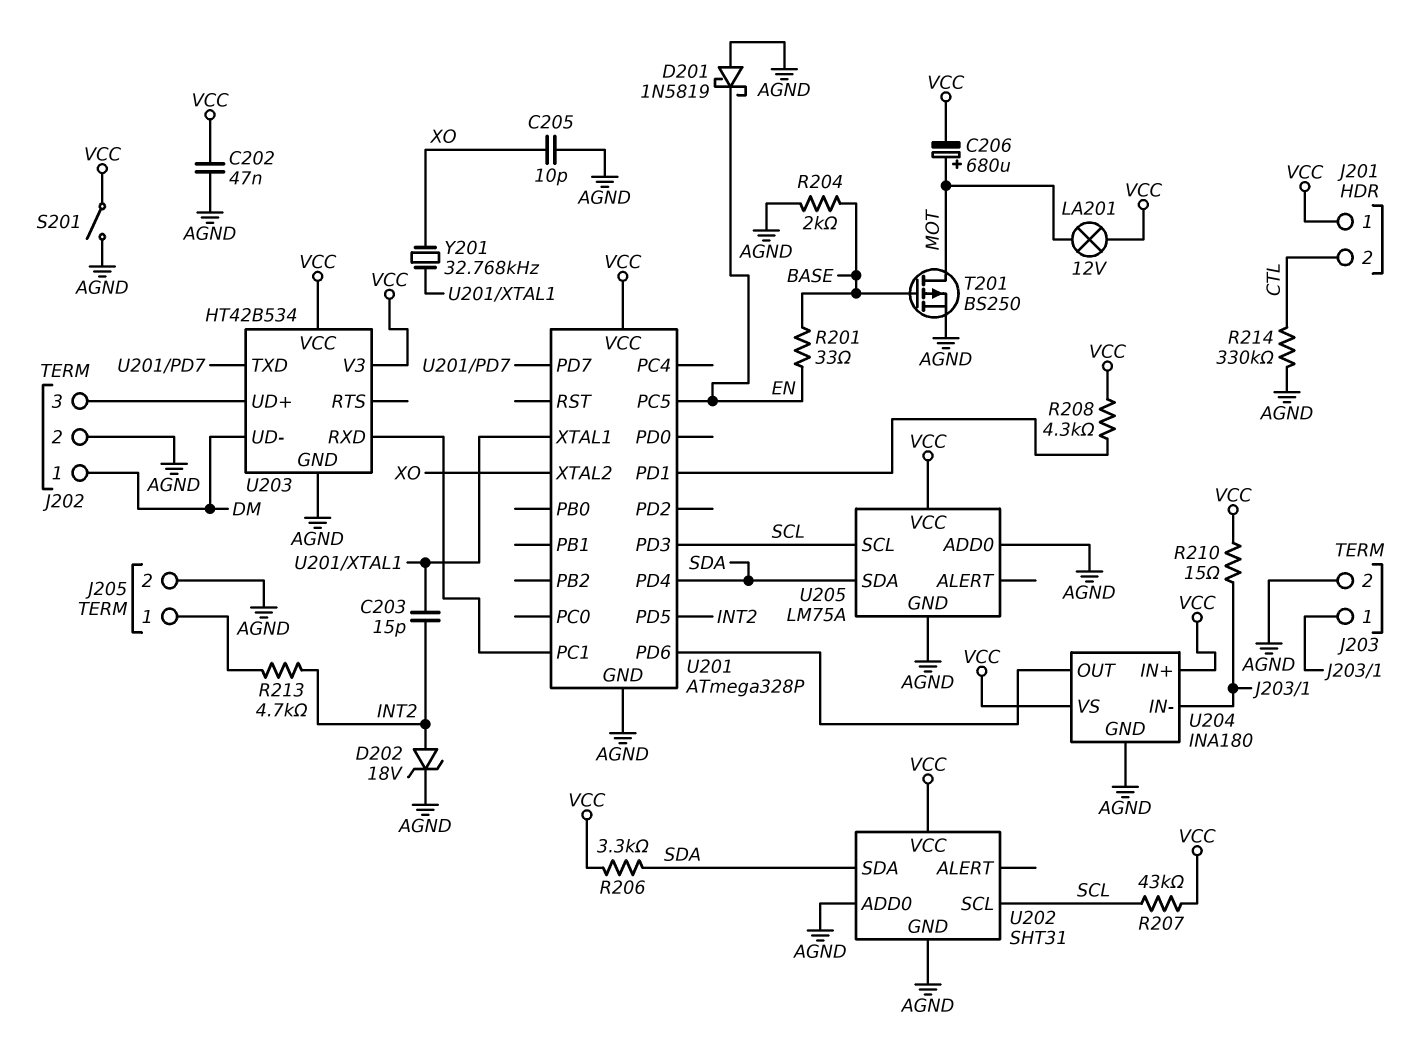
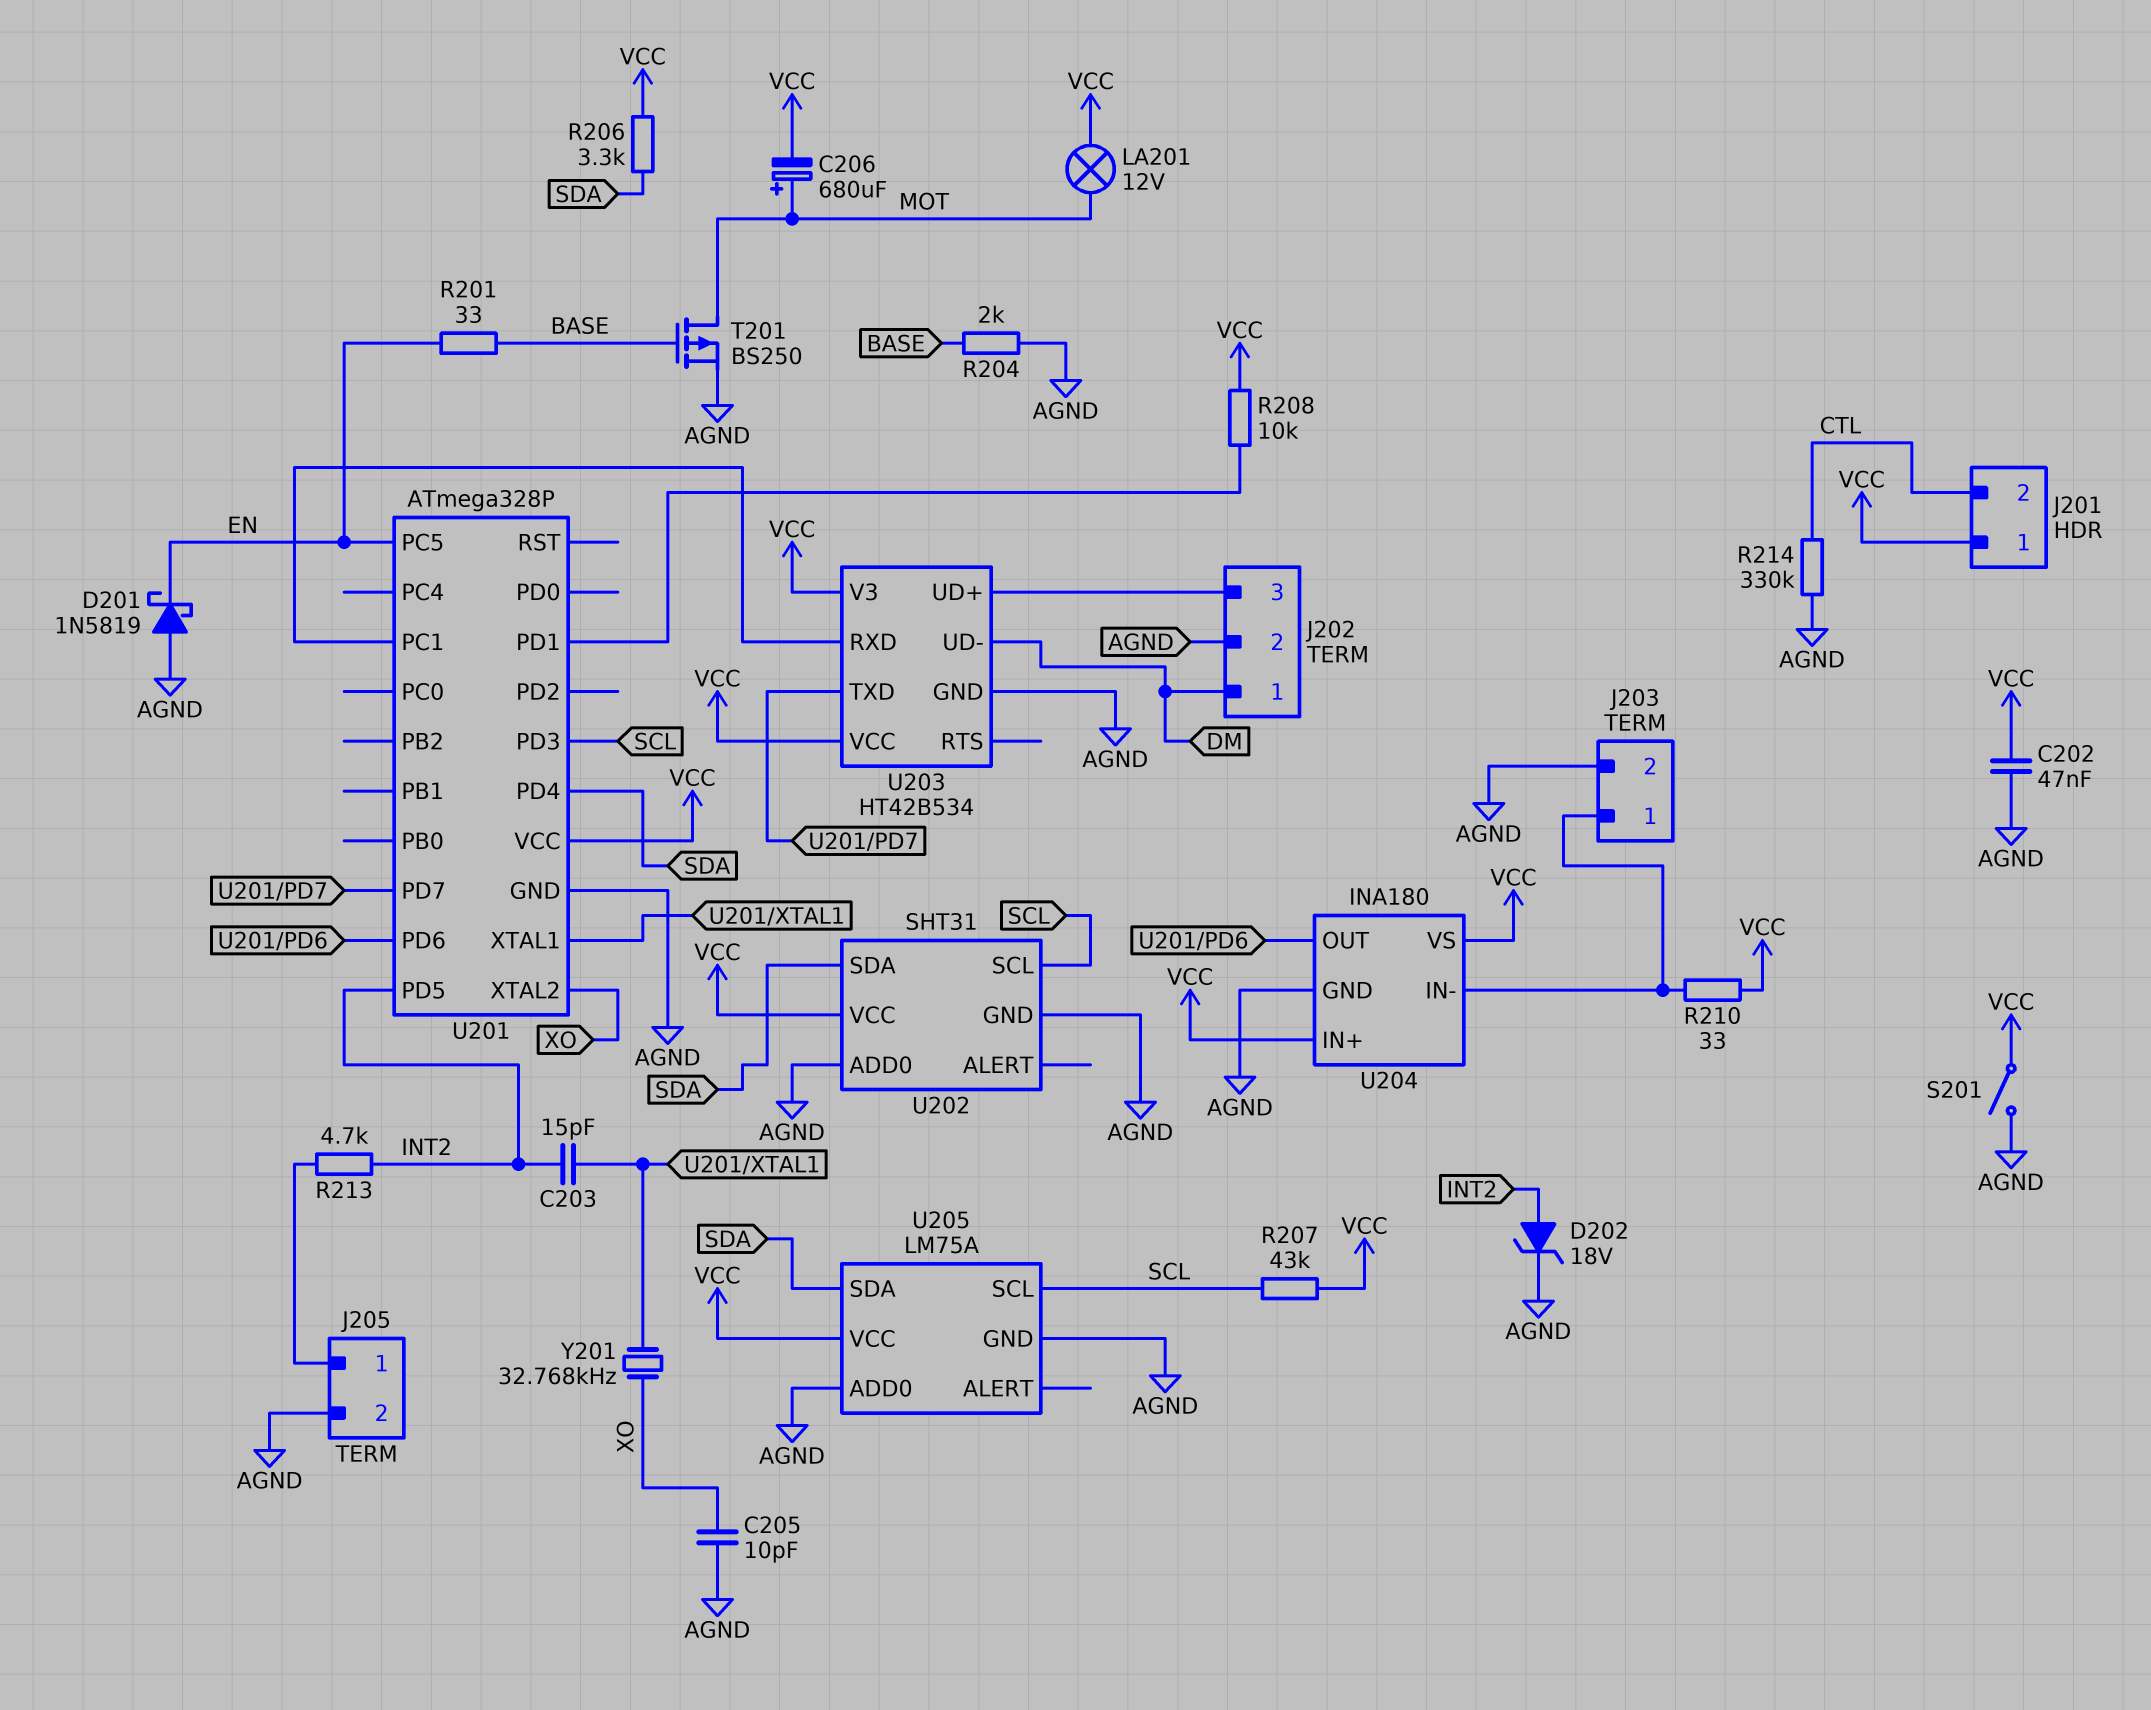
R208: 4.3k (U201/PD1, VCC) -> 10k (U201/PD1, VCC)
R210: 15 (J203/1, VCC) -> 33 (J203/1, VCC)

